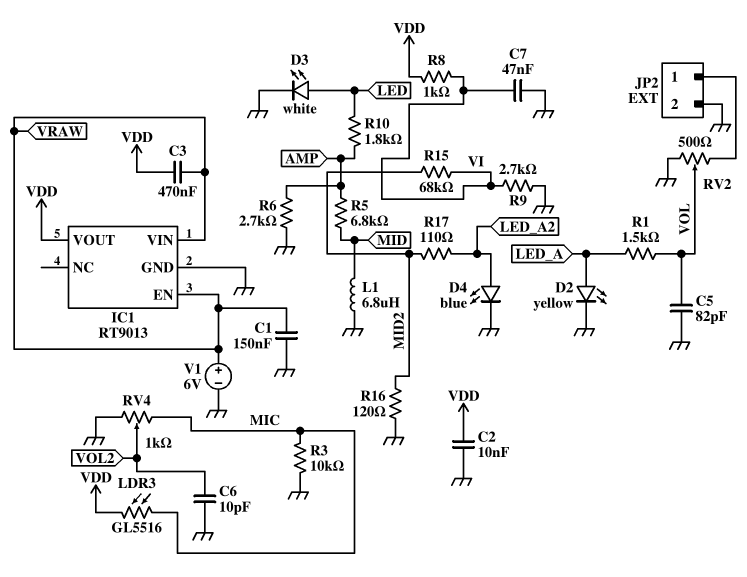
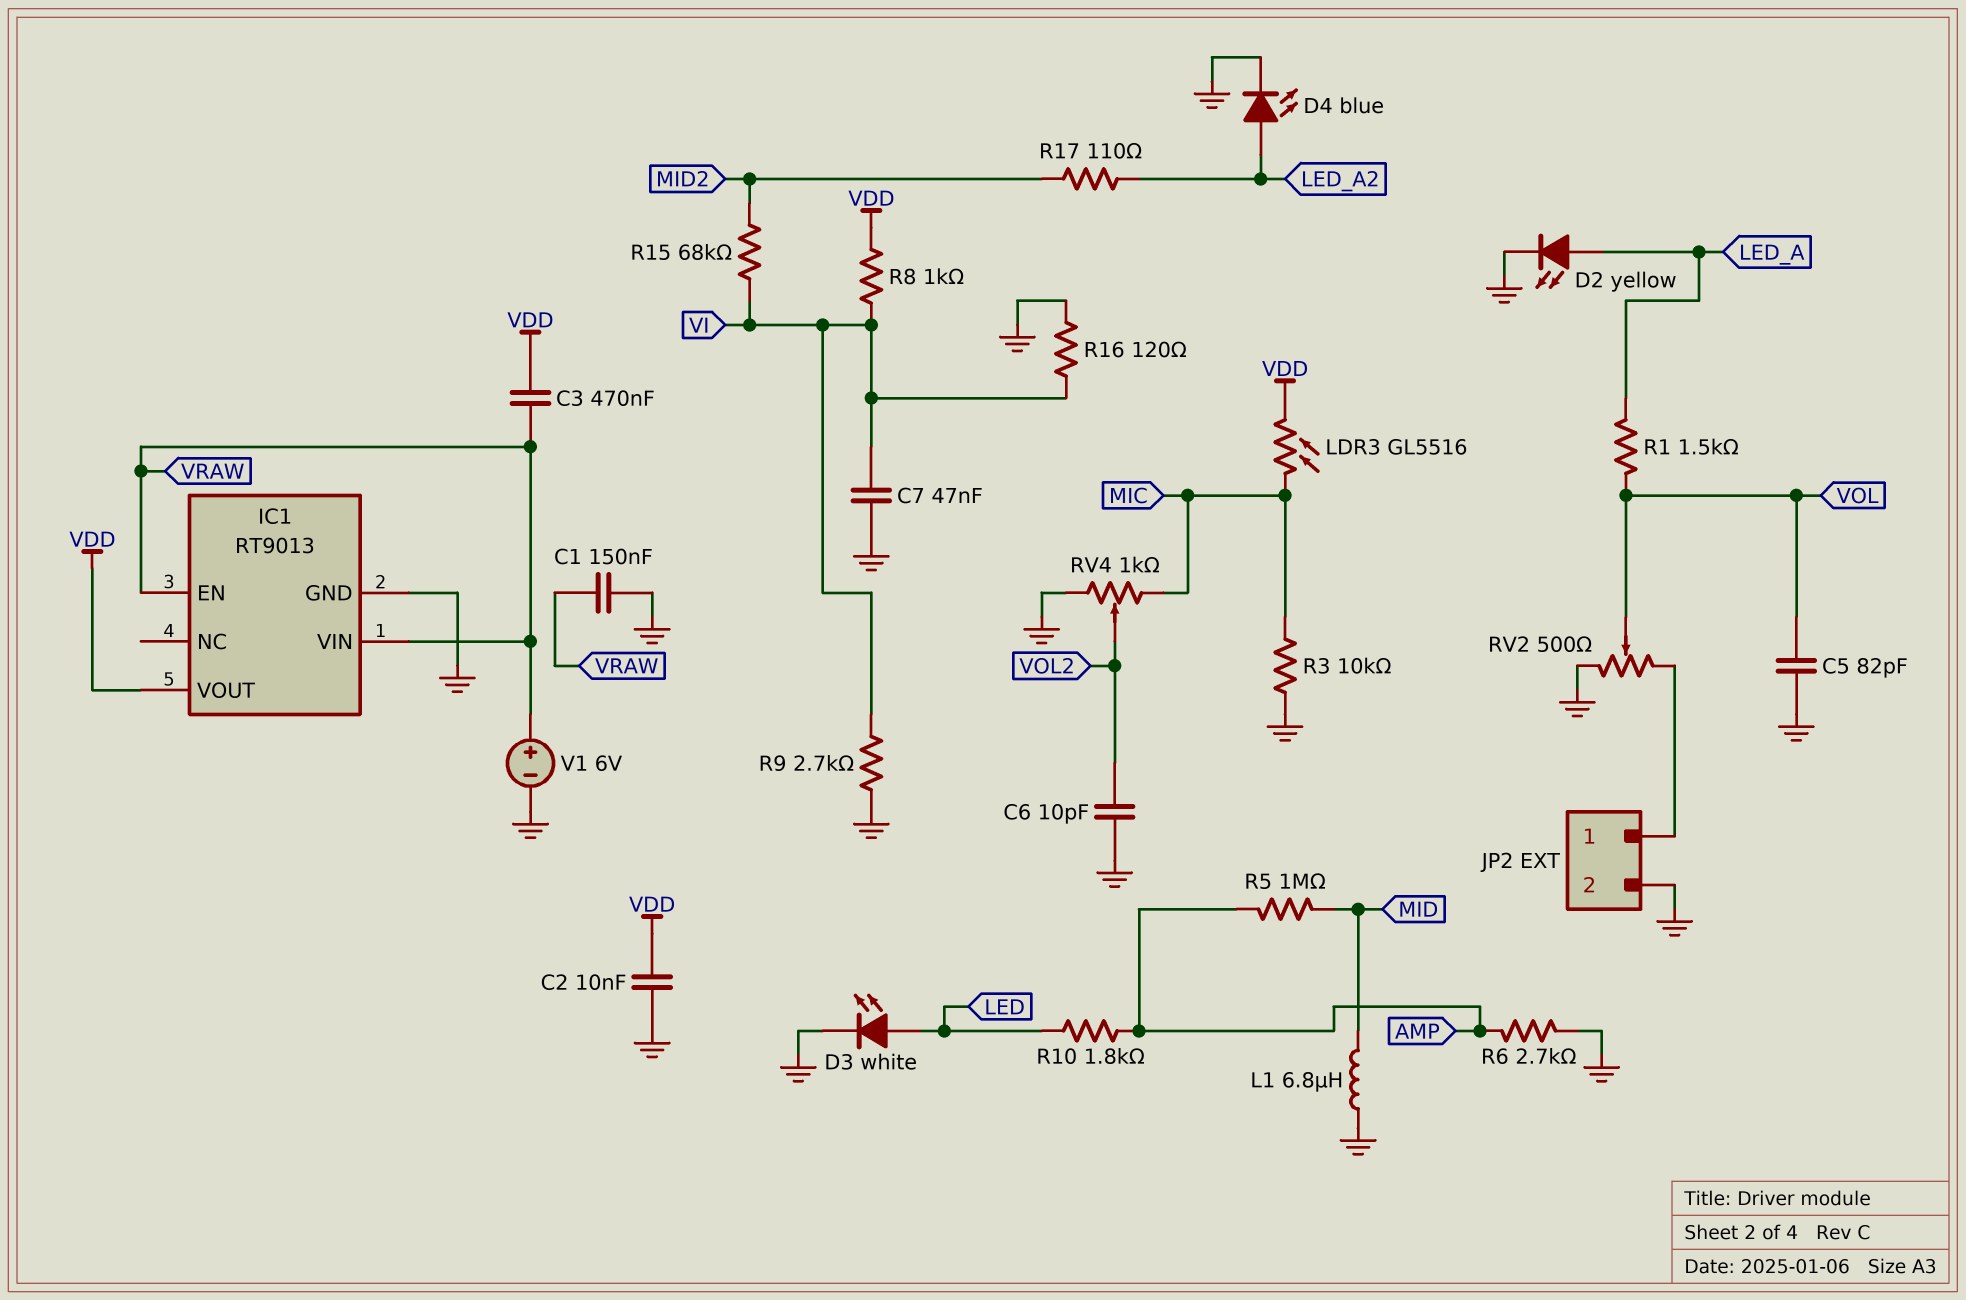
R5: 6.8k (AMP, MID) -> 1M (AMP, MID)
R16: 120 (GND, MID2) -> 120 (GND, VI)

